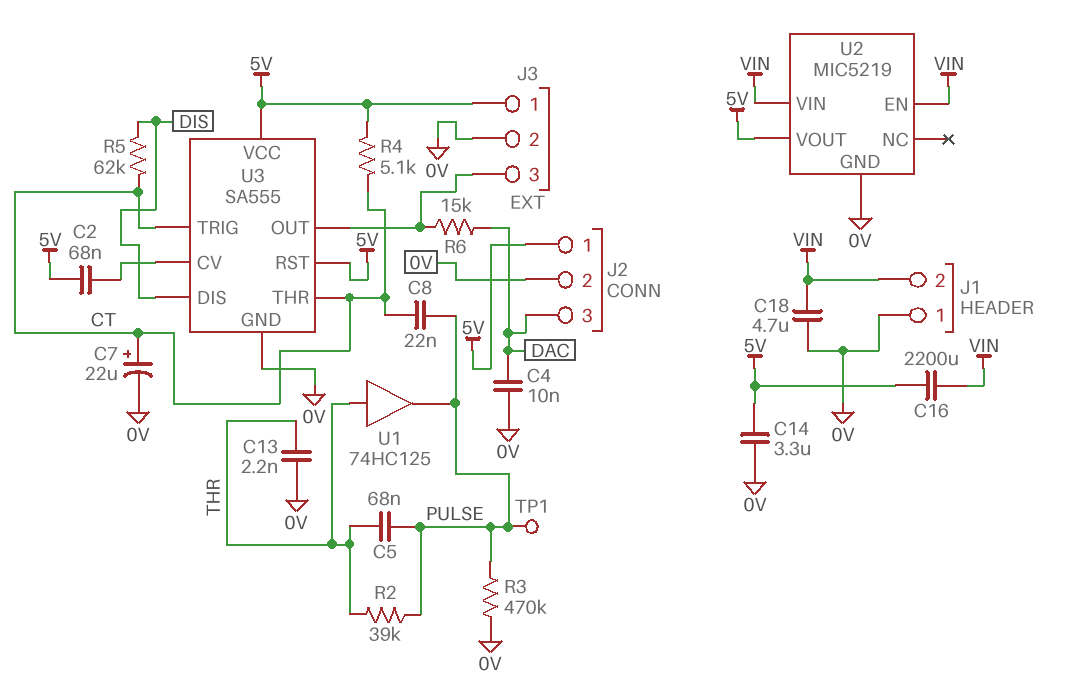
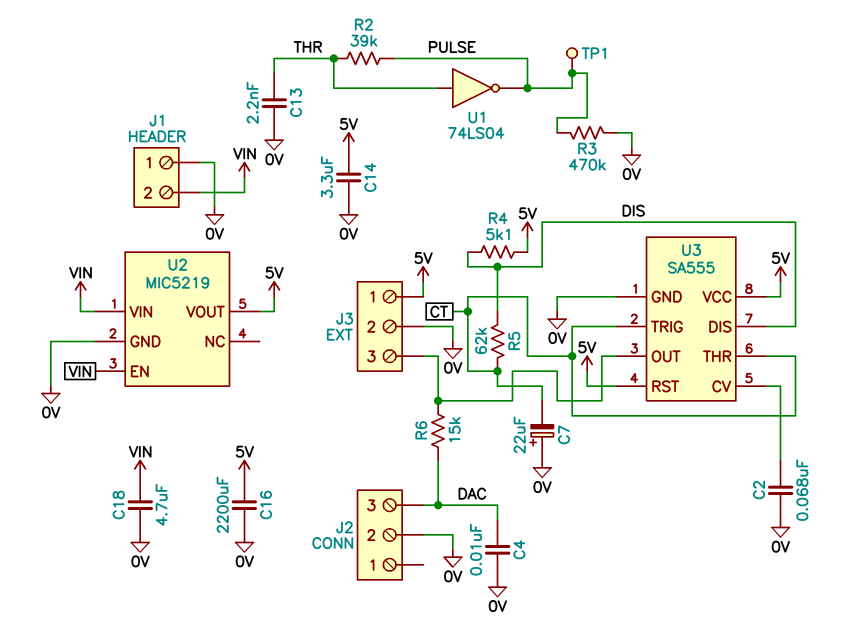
C2: 68nF (5V, U3/CV) -> 68nF (0V, U3/CV)
C5: 68nF (PULSE, THR) -> none
C7: 22uF (plus CT, minus 0V) -> 22uF (plus 0V, minus CT)
C8: 22nF (CT, PULSE) -> none
C16: 2200uF (5V, VIN) -> 2200uF (0V, 5V)
J2 pin 1: 5V -> none
R4: 5.1k (5V, CT) -> 5.1k (5V, DIS)
U1: buffer 74HC125 (in THR, out PULSE) -> NOT 74LS04 (in THR, out PULSE)

